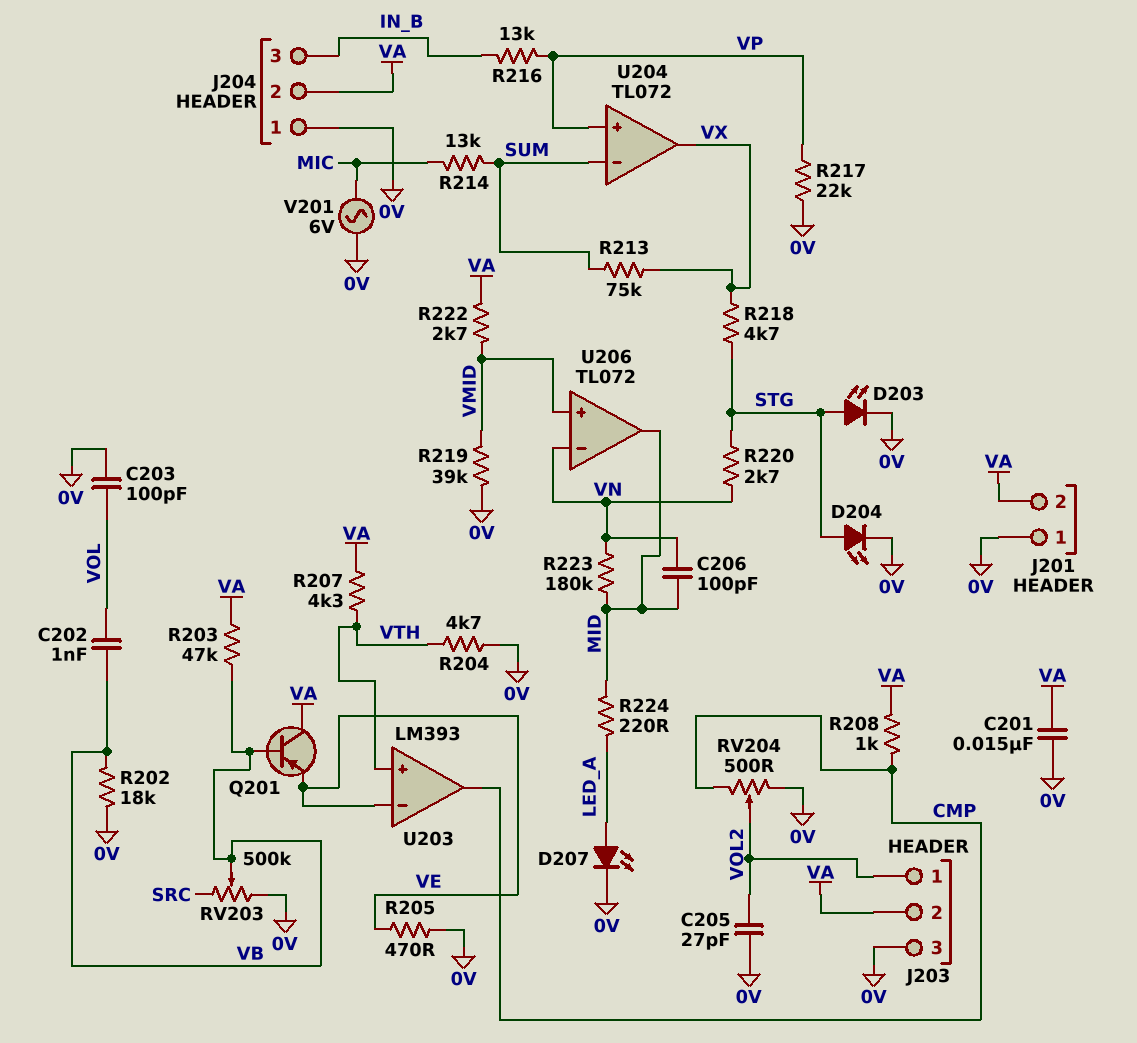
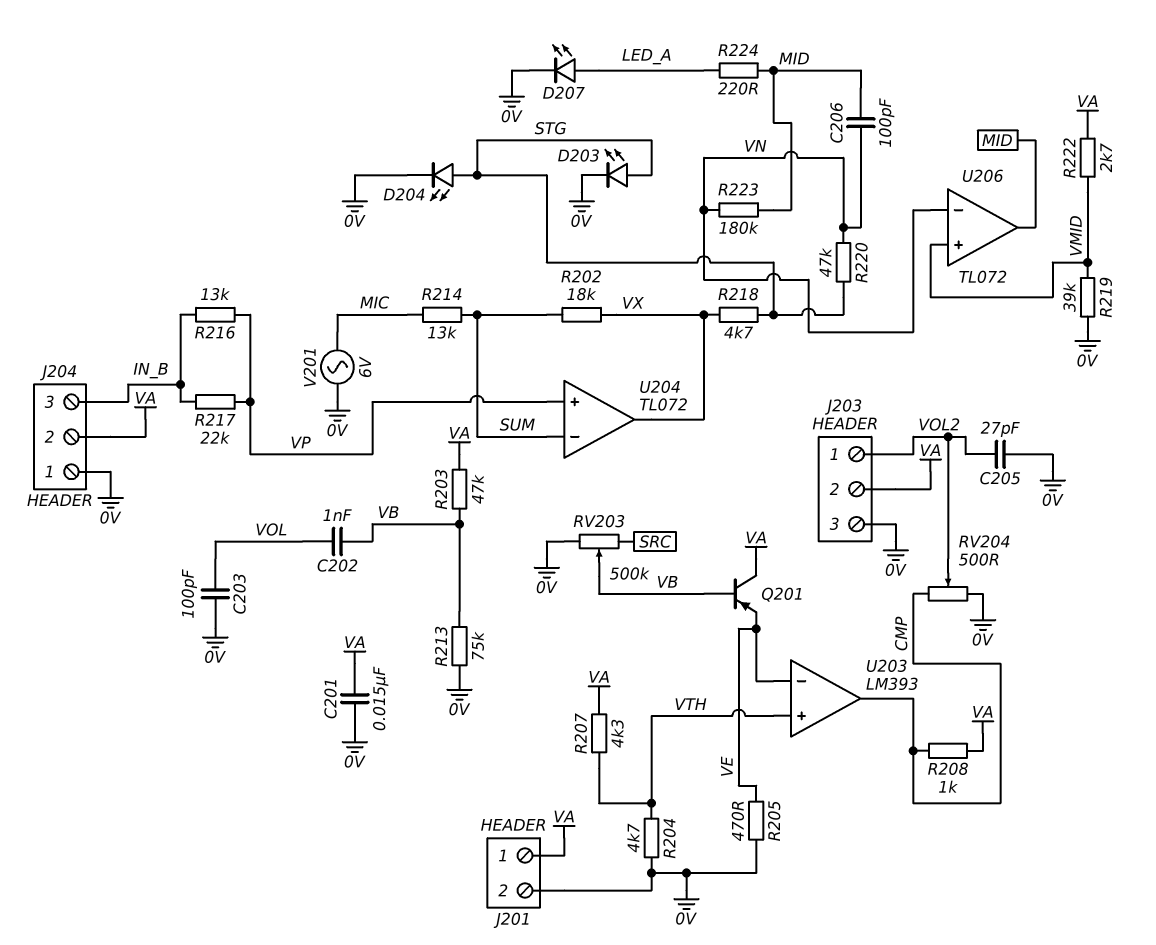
J201 pin 1: 0V -> VA
J201 pin 2: VA -> 0V
R202: 18k (0V, VB) -> 18k (SUM, VX)
R213: 75k (SUM, VX) -> 75k (0V, VB)
R217: 22k (0V, VP) -> 22k (IN_B, VP)
R220: 2.7k (STG, VN) -> 47k (STG, VN)

